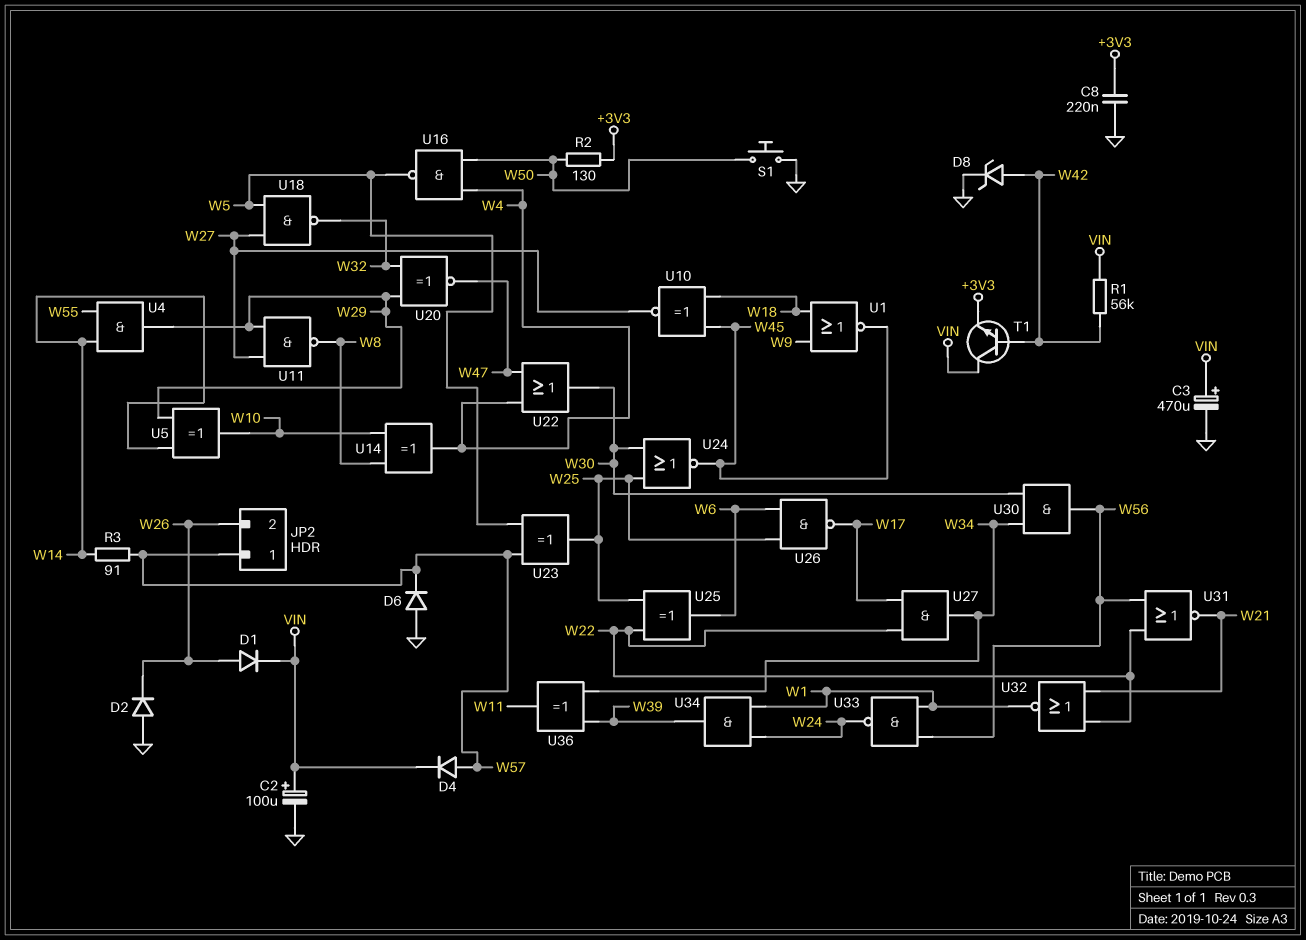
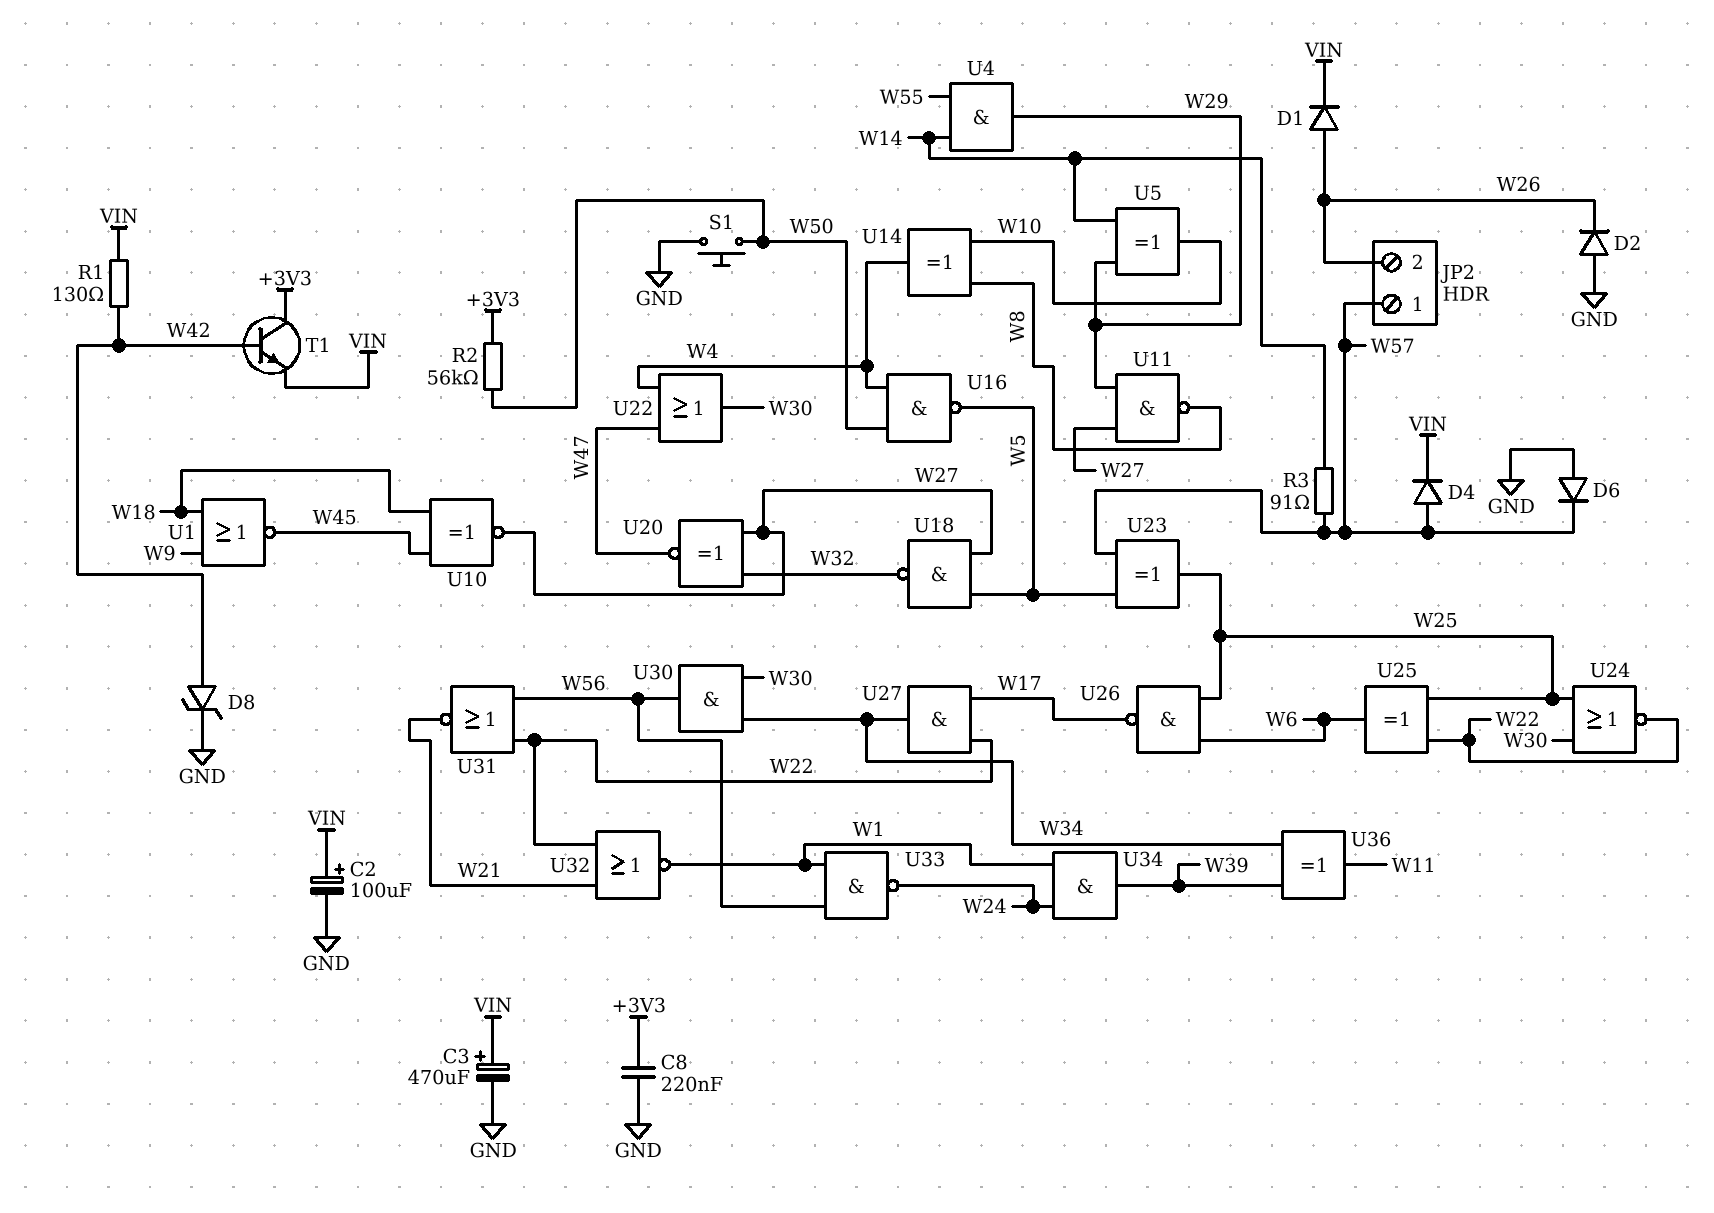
R1: 56k (VIN, W42) -> 130 (VIN, W42)
R2: 130 (+3V3, W50) -> 56k (+3V3, W50)
T1: NPN (B W42, C VIN, E +3V3) -> NPN (B W42, C +3V3, E VIN)
U20: XNOR (in W29, in W32, out W47) -> XNOR (in W27, in W32, out W47)
U24: NOR (in W25, in W30, out W45) -> NOR (in W25, in W30, out W22)

